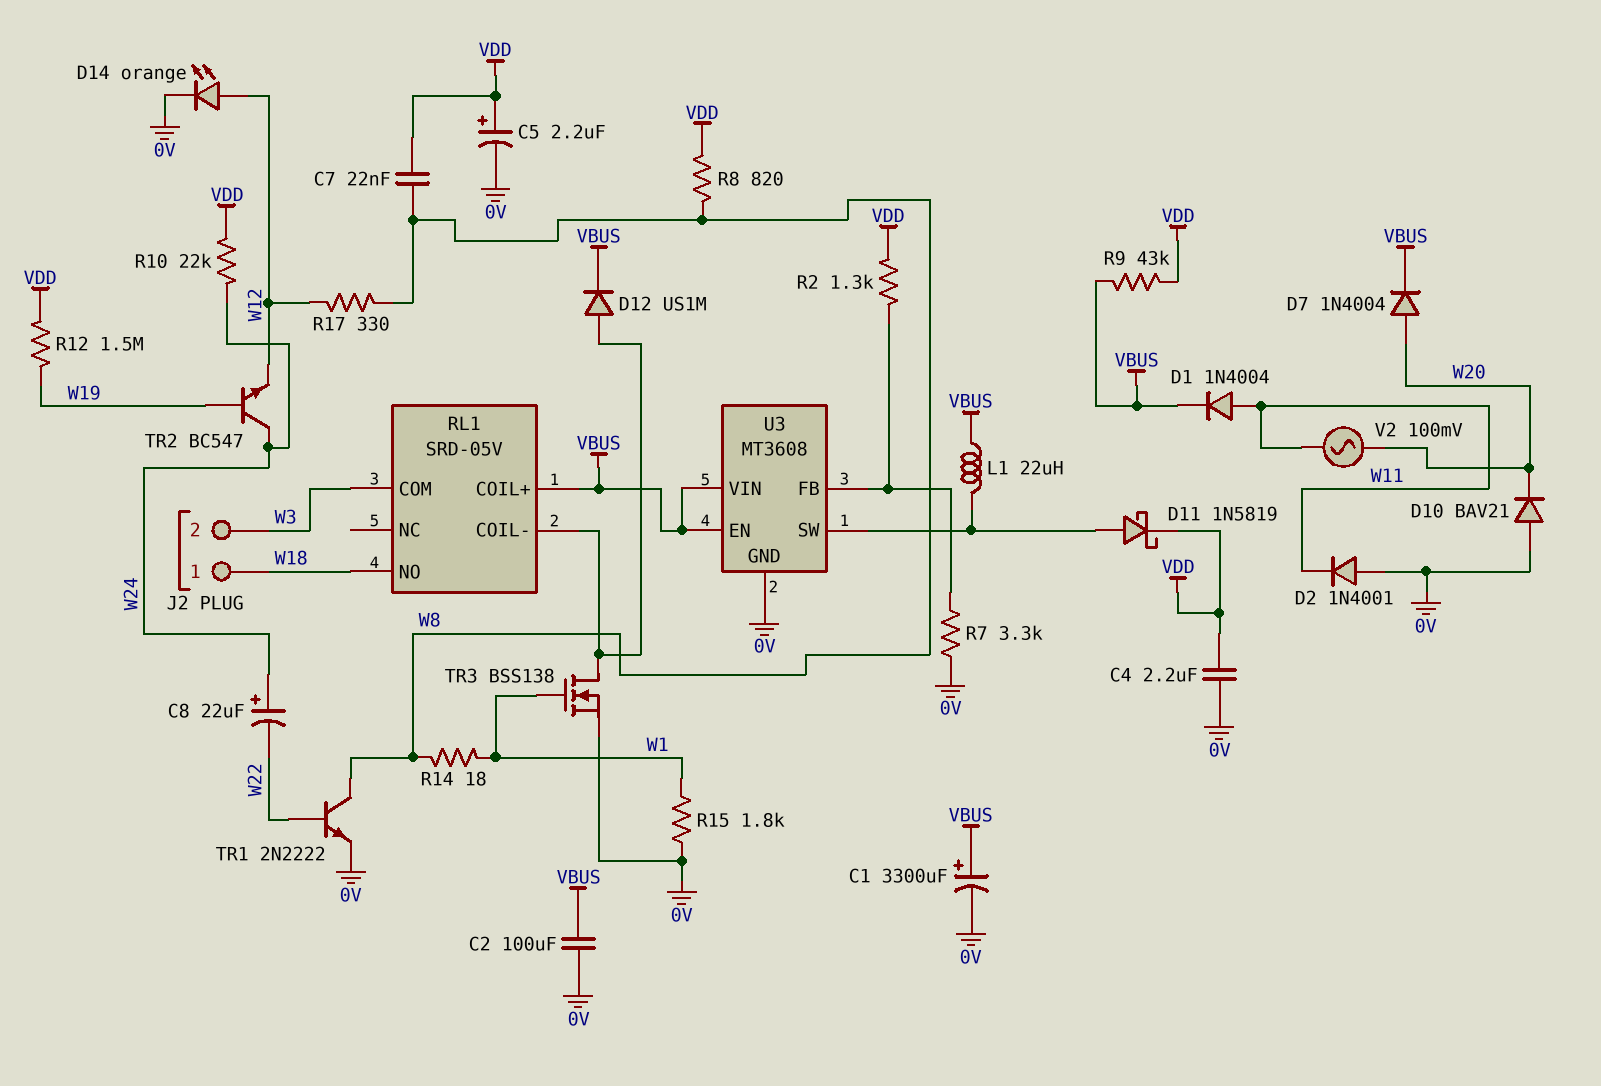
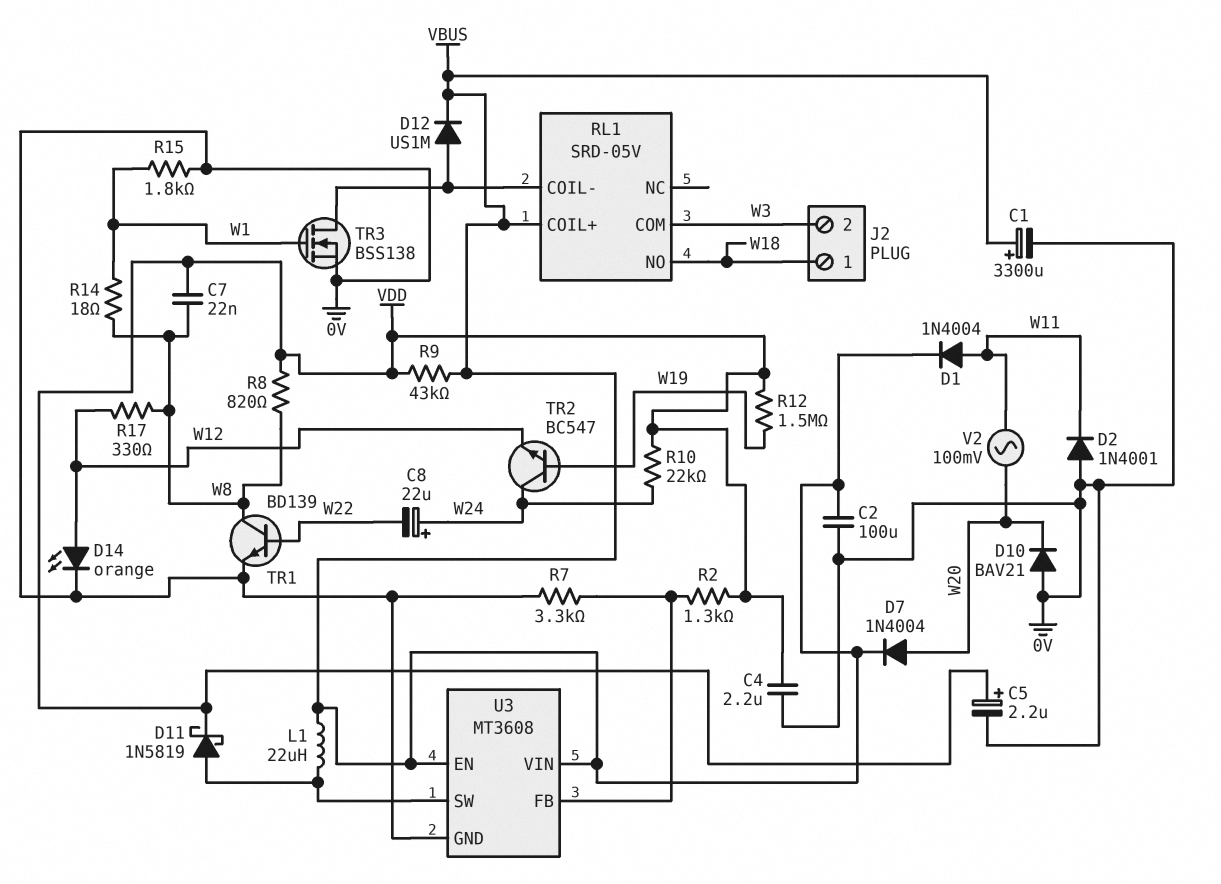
TR1: NPN 2N2222 (B W22, C W8, E 0V) -> NPN BD139 (B W22, C W8, E 0V)

